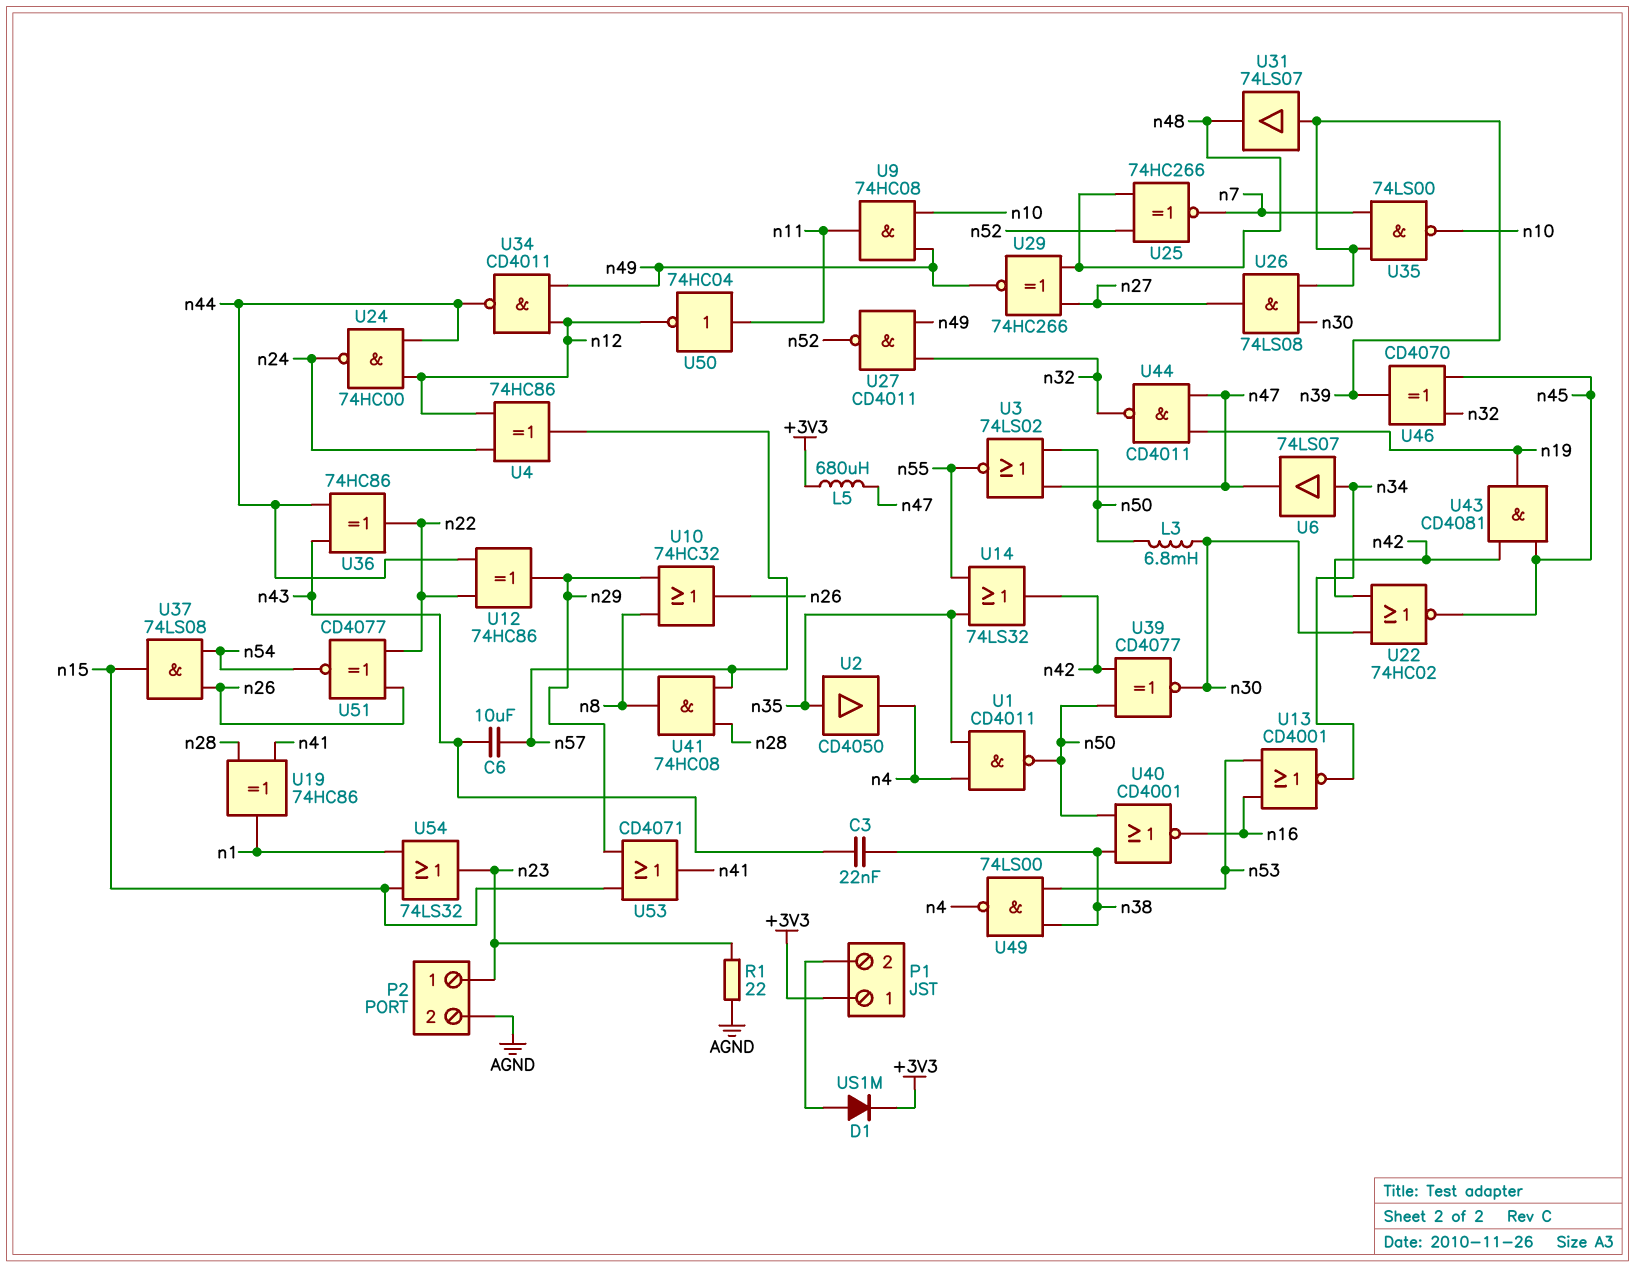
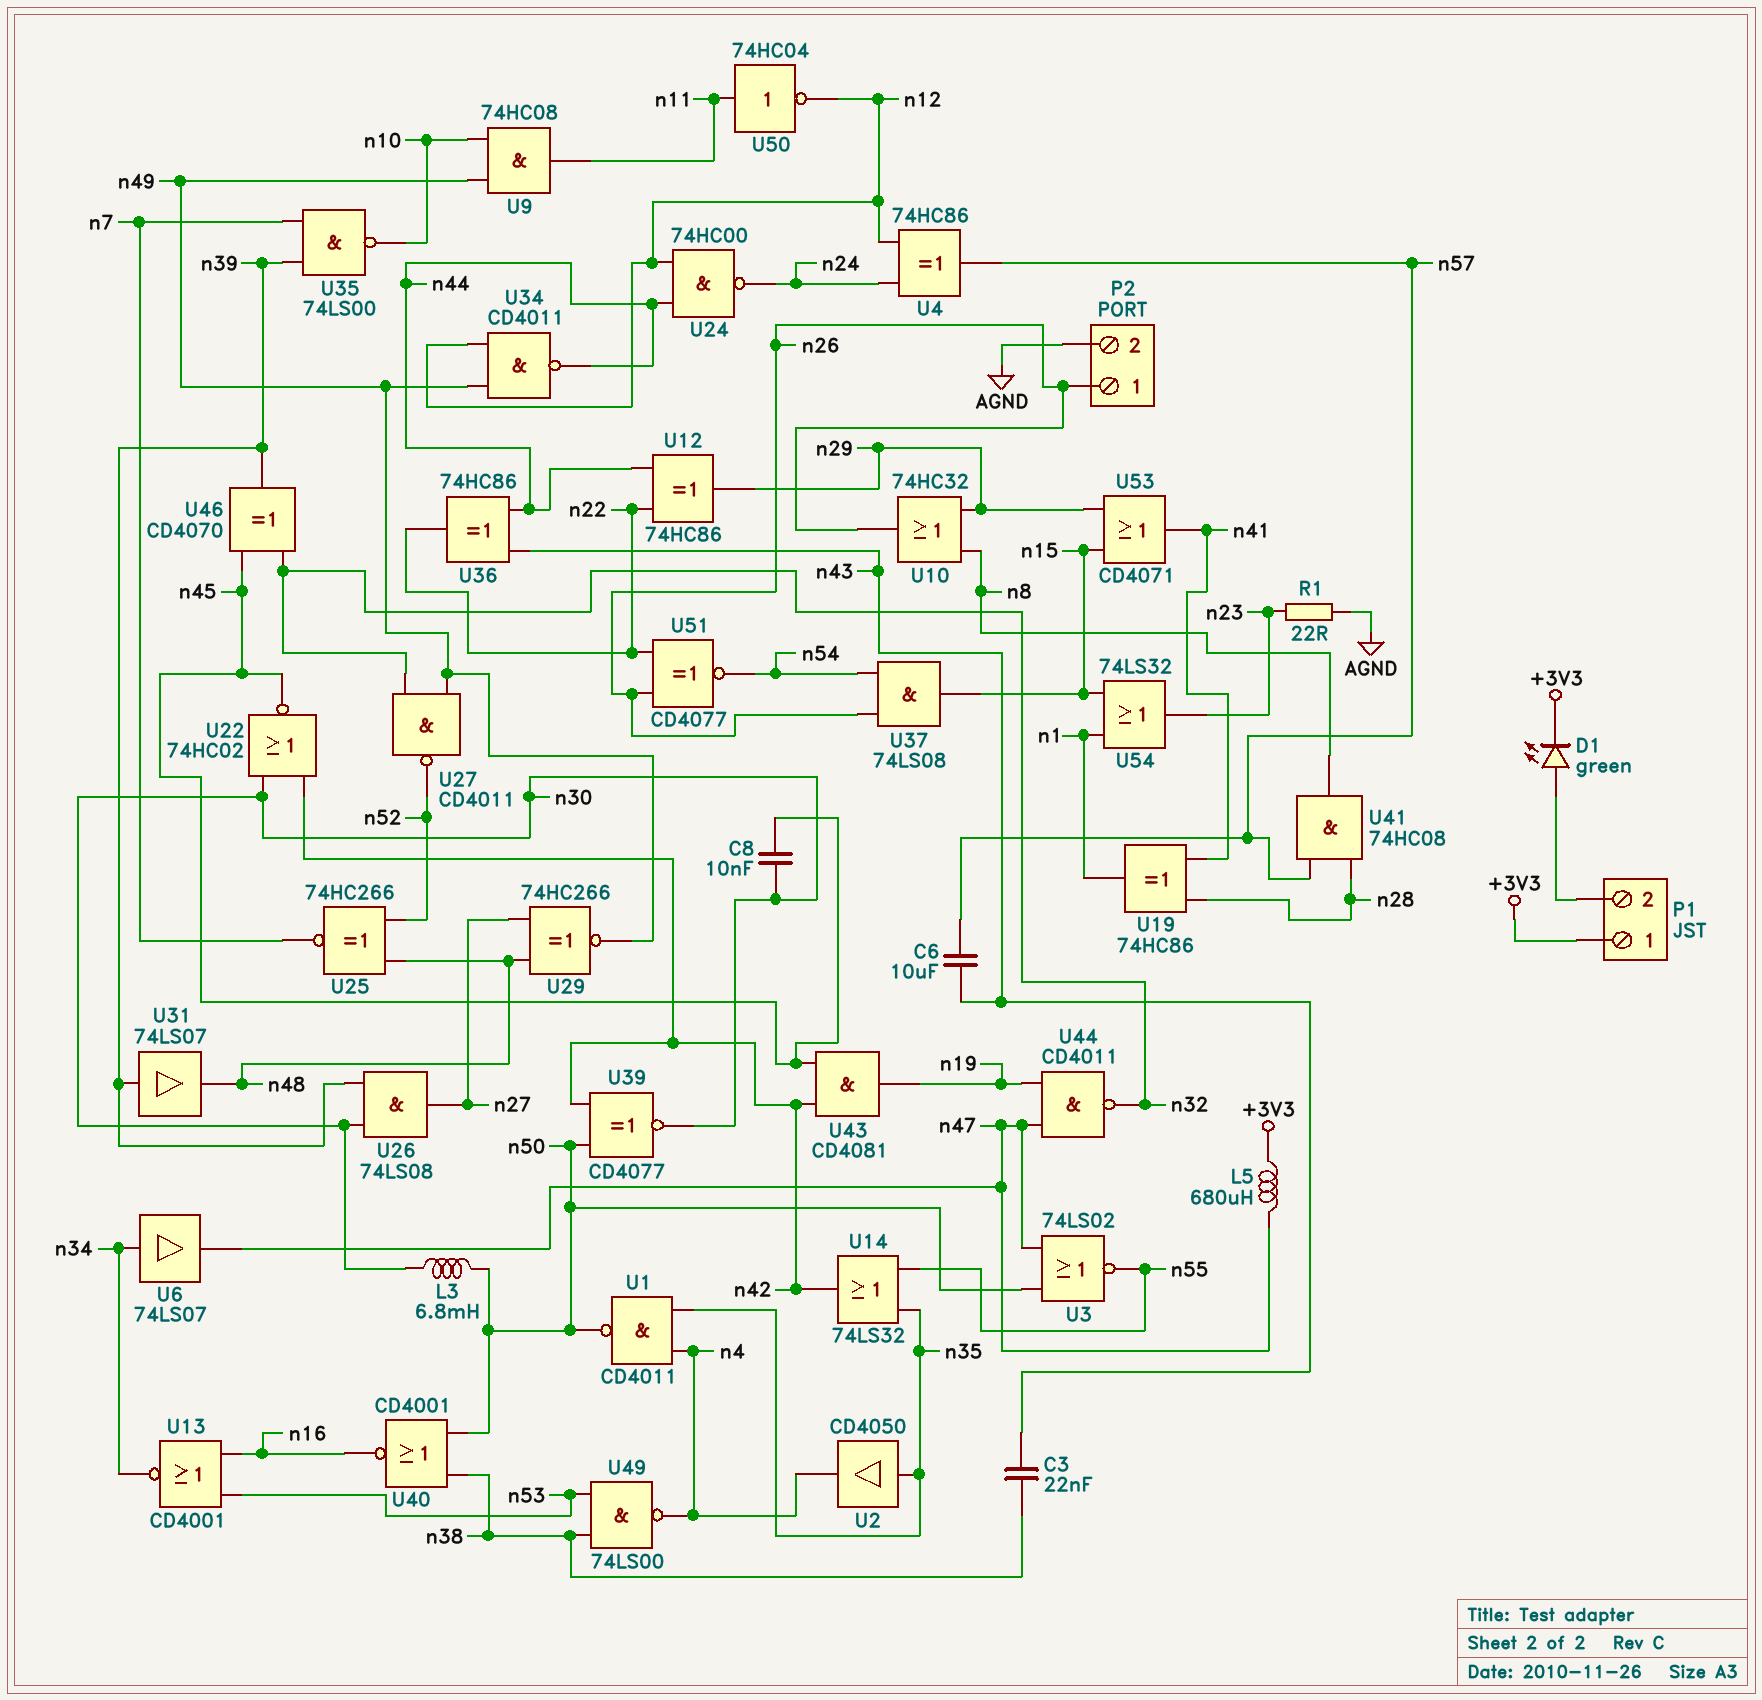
C8: none -> 10nF (n30, n45)
D1: diode US1M (A P1/2, K +3V3) -> LED green (A P1/2, K +3V3)
P2 pin 1: n23 -> n26

